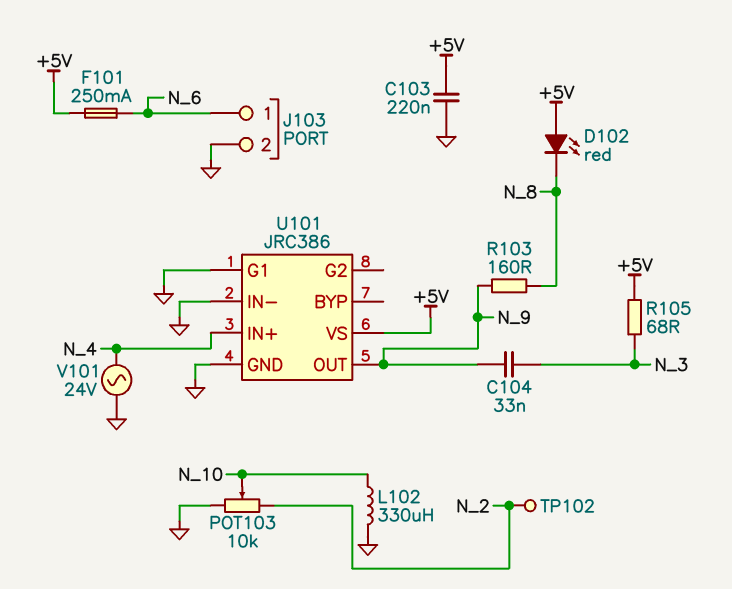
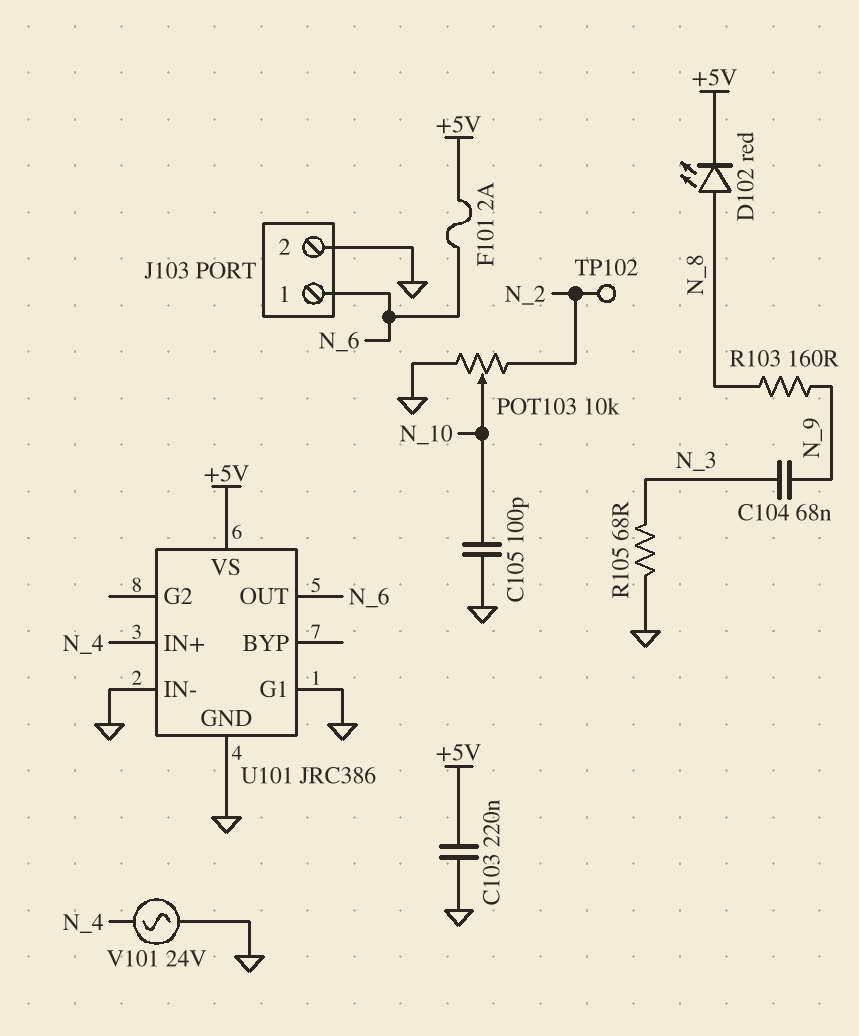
C104: 33nF (N_3, N_9) -> 68nF (N_3, N_9)
C105: none -> 100pF (GND, N_10)
D102: LED red (A +5V, K N_8) -> LED red (A N_8, K +5V)
F101: 250mA (+5V, N_6) -> 2A (+5V, N_6)
L102: 330uH (GND, N_10) -> none
R105: 68 (+5V, N_3) -> 68 (GND, N_3)
U101 pin OUT: N_9 -> N_6

